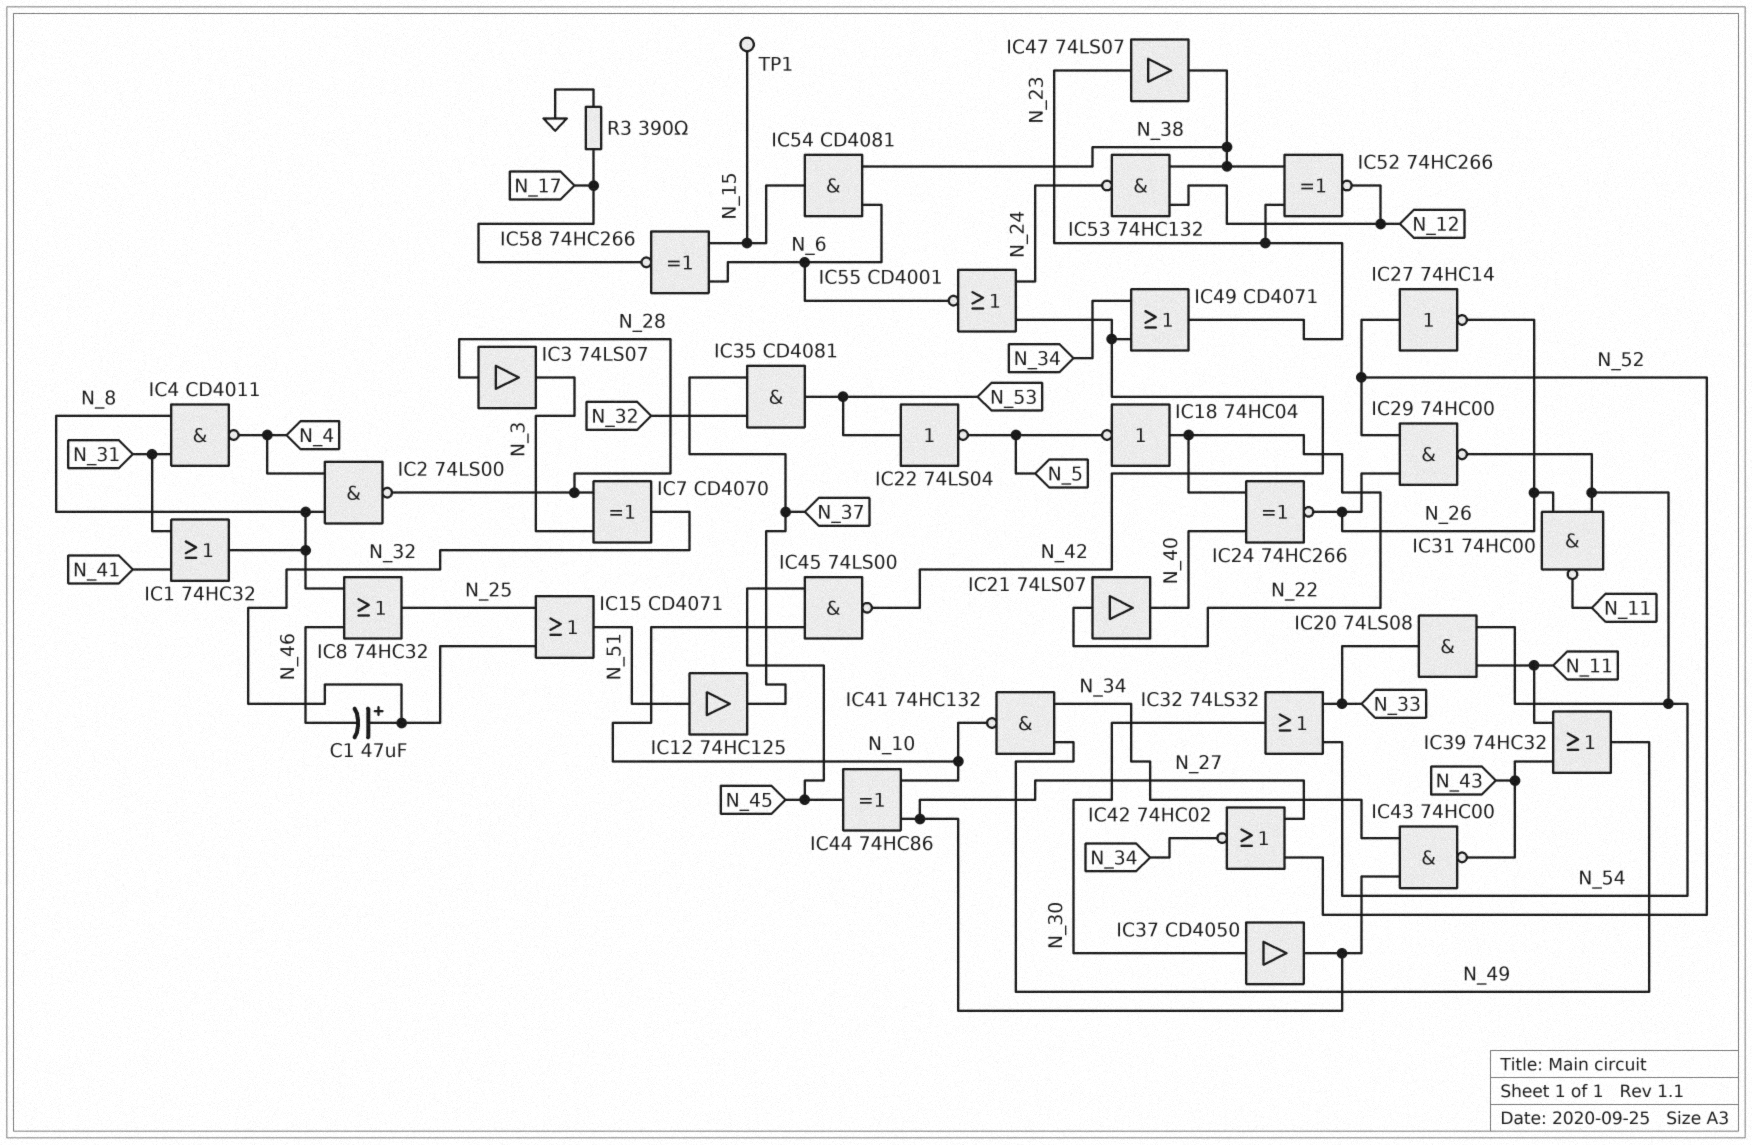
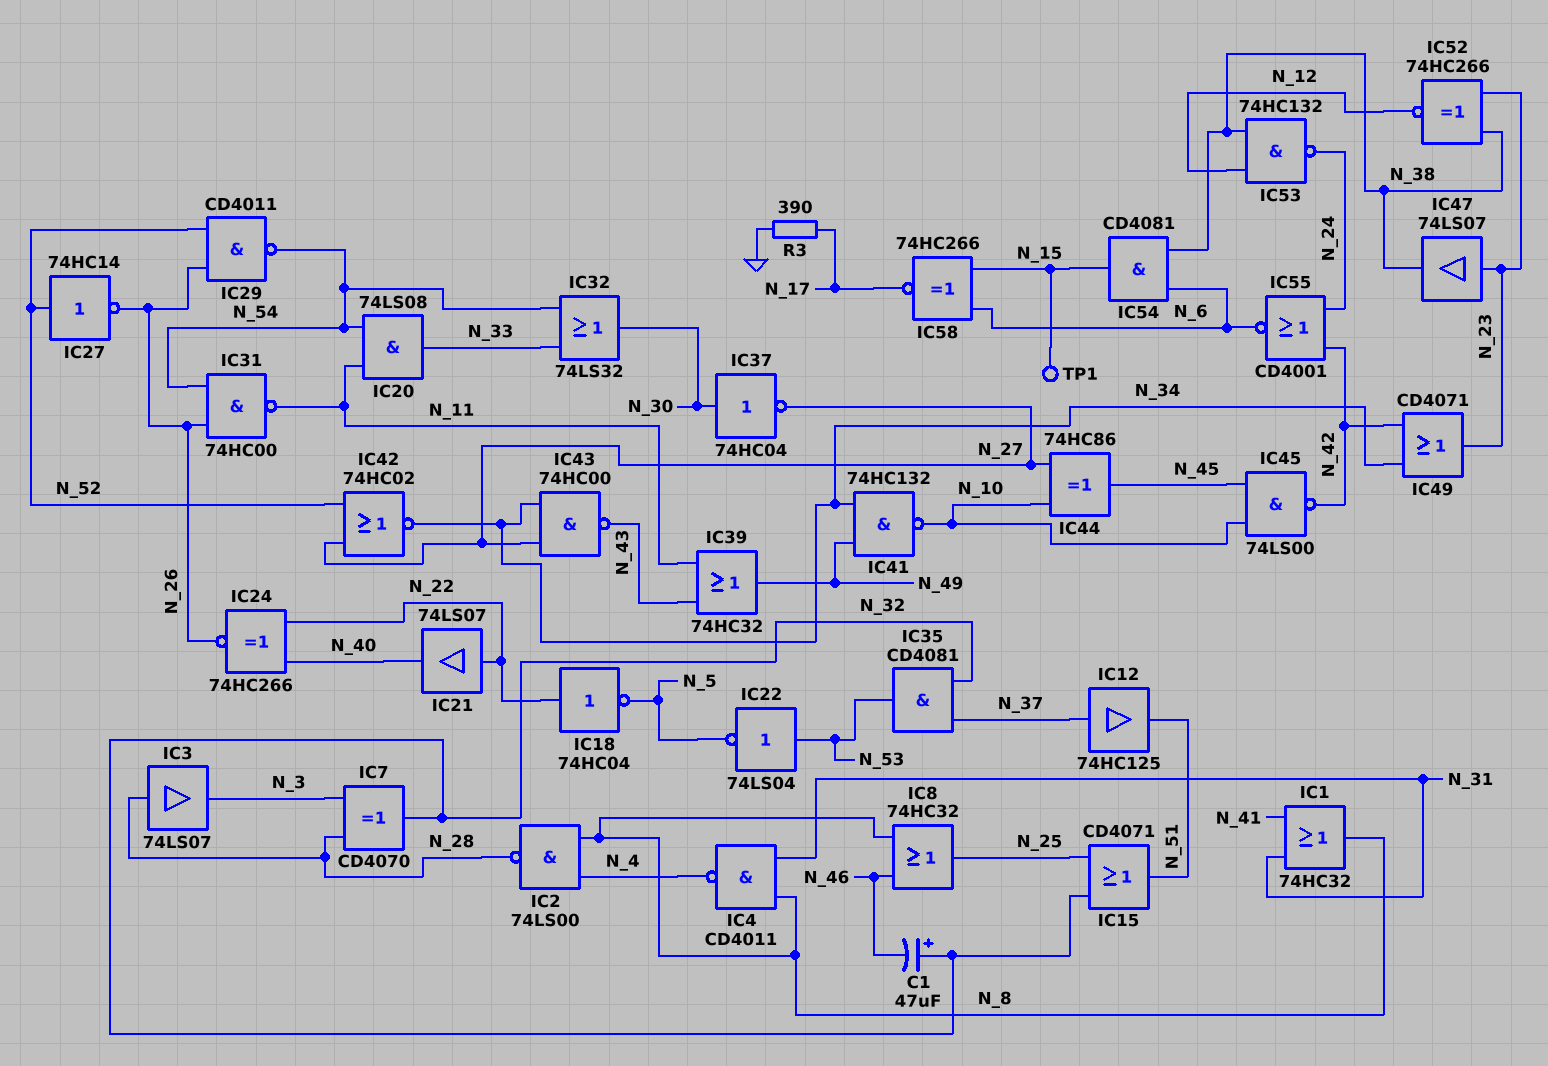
IC12: buffer 74HC125 (in N_51, out N_37) -> buffer 74HC125 (in N_37, out N_51)
IC29: NAND 74HC00 (in N_26, in N_52, out N_54) -> NAND CD4011 (in N_26, in N_52, out N_54)
IC37: buffer CD4050 (in N_30, out N_27) -> NOT 74HC04 (in N_30, out N_27)

